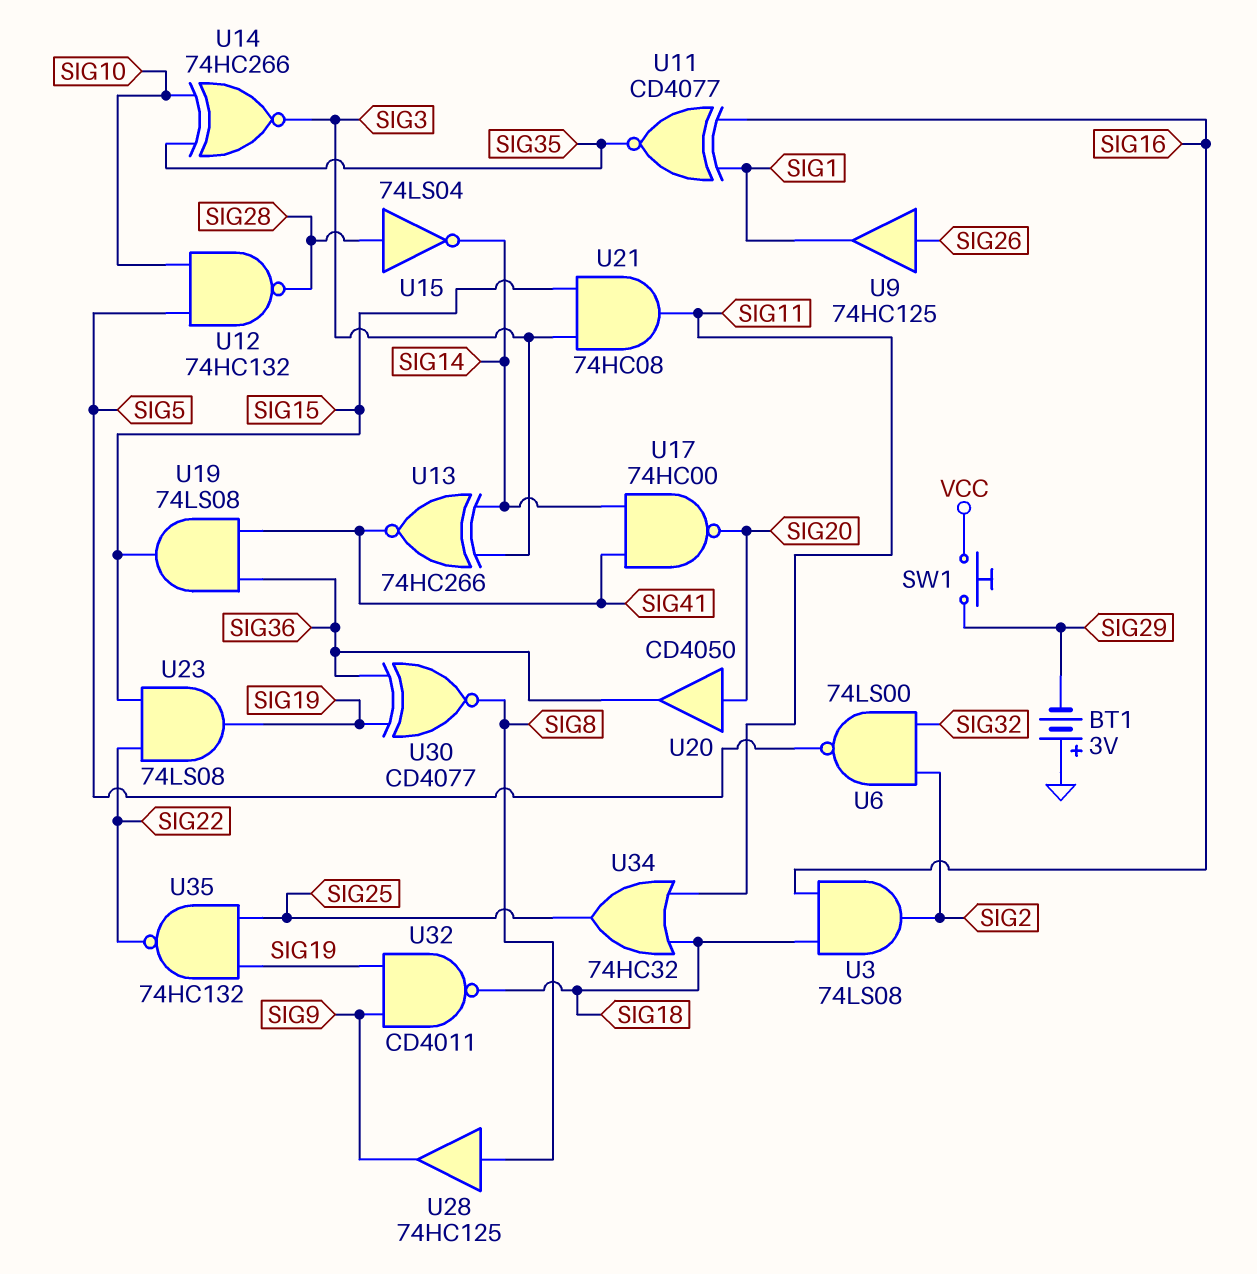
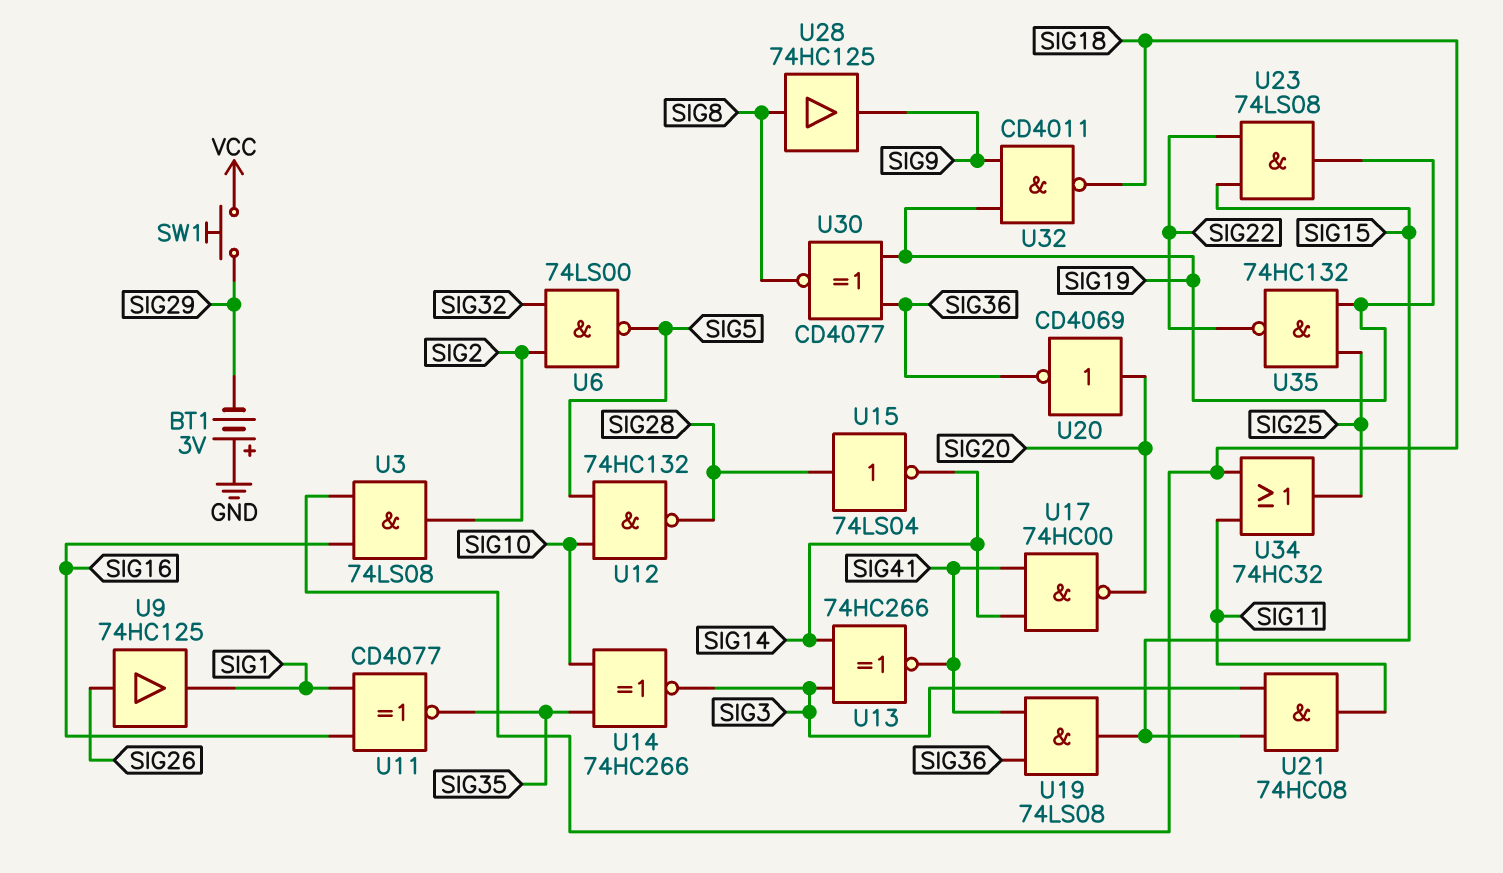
U20: buffer CD4050 (in SIG20, out SIG36) -> NOT CD4069 (in SIG20, out SIG36)

